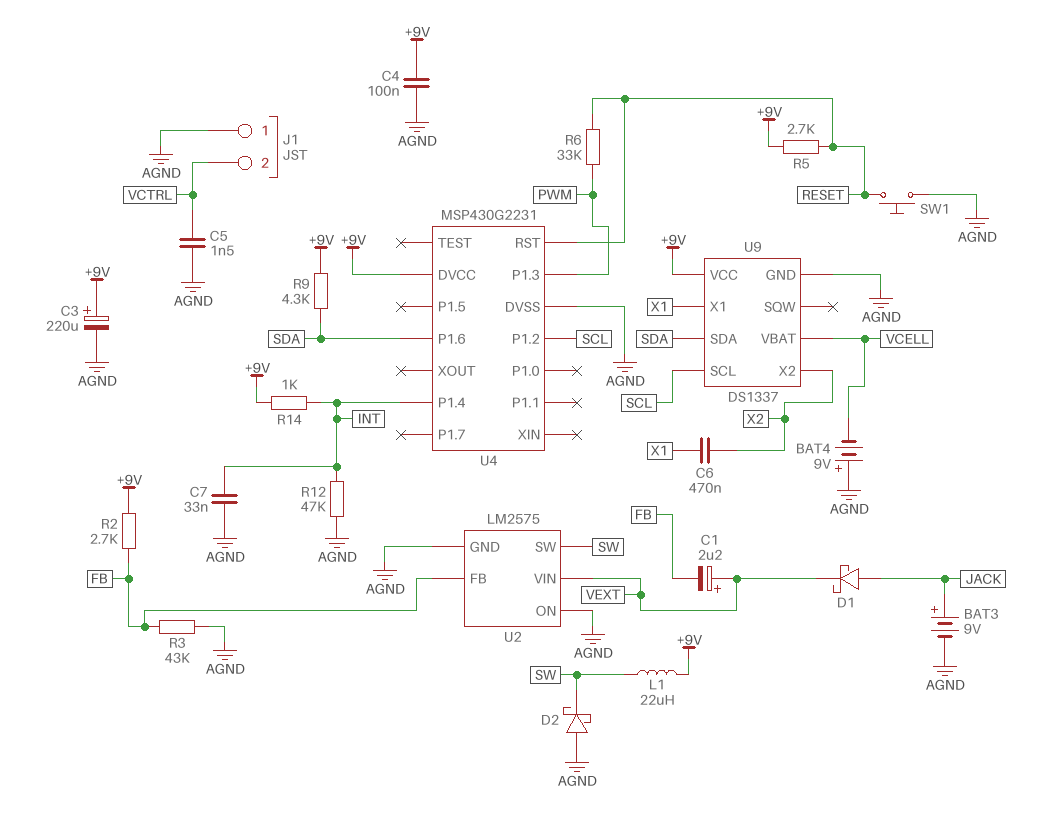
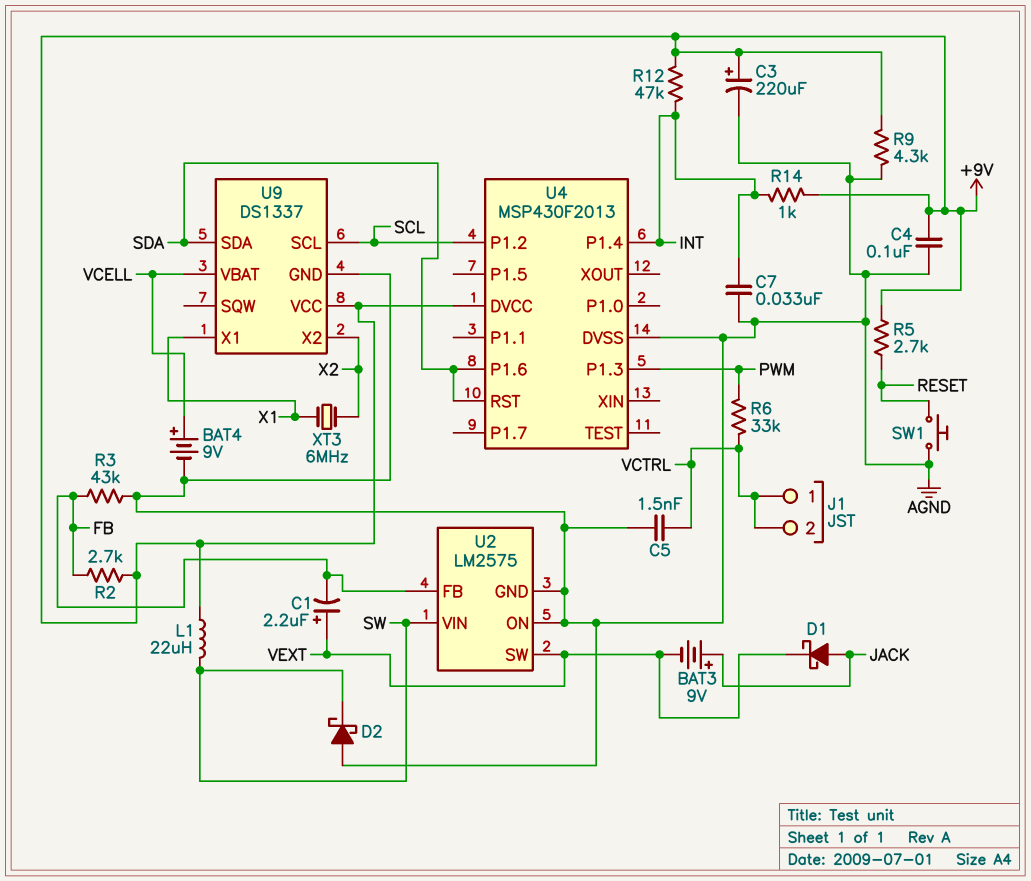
BAT3: 9V (plus JACK, minus AGND) -> 9V (plus JACK, minus VEXT)
BAT4: 9V (plus AGND, minus VCELL) -> 9V (plus VCELL, minus AGND)
C6: 470nF (X1, X2) -> none
J1 pin 1: AGND -> VCTRL
R6: 33k (PWM, RESET) -> 33k (PWM, VCTRL)
R9: 4.3k (+9V, SDA) -> 4.3k (+9V, AGND)
R12: 47k (AGND, INT) -> 47k (+9V, INT)
U2 pin SW: SW -> VEXT
U2 pin VIN: VEXT -> SW
U4: MSP430G2231 -> MSP430F2013
U4 pin RST: RESET -> SDA
XT3: none -> 6MHz (X1, X2)

